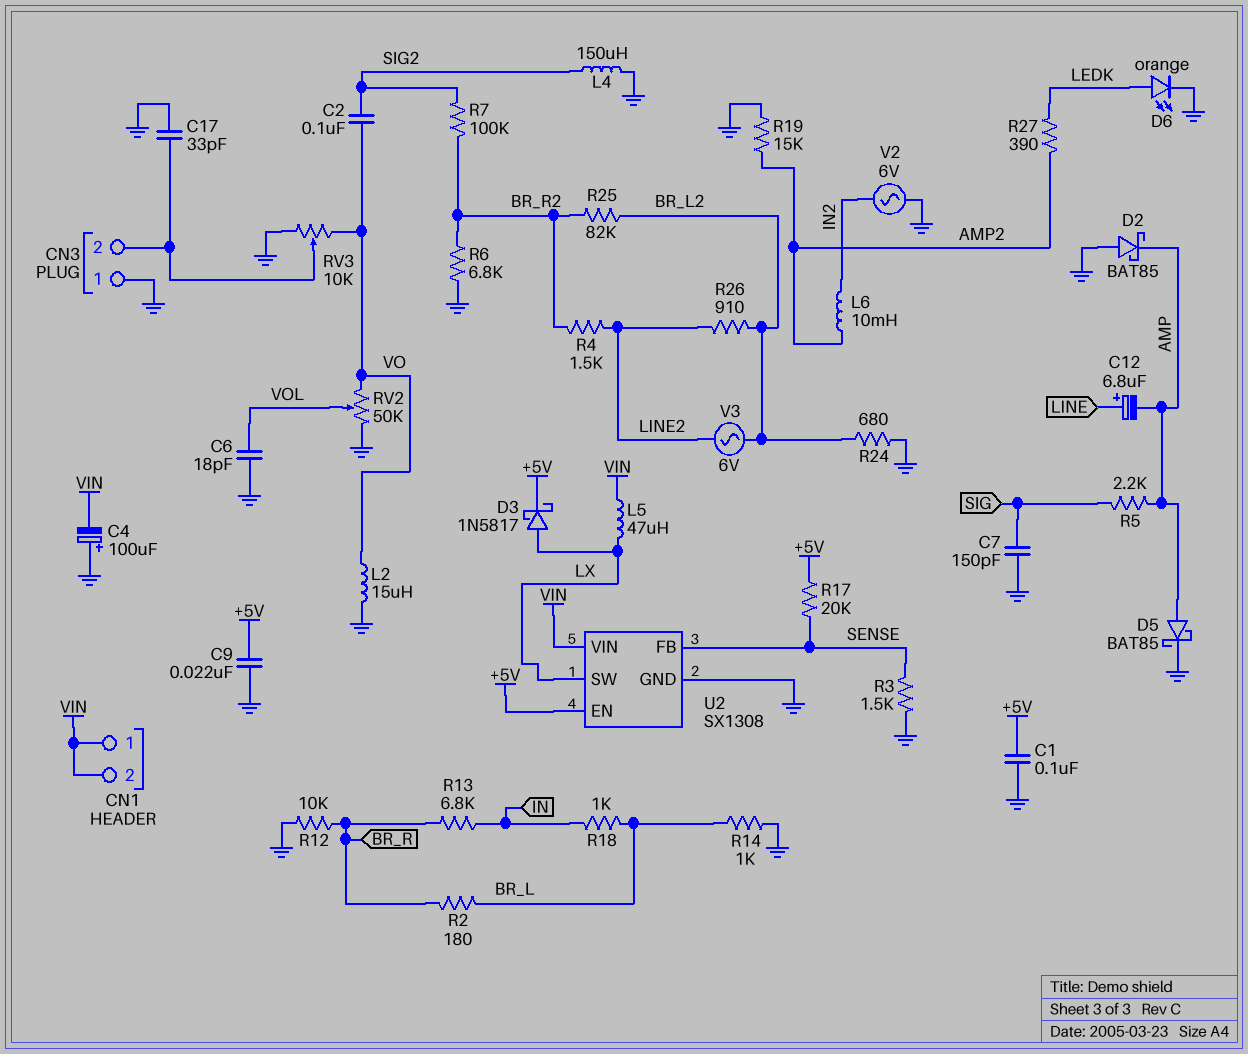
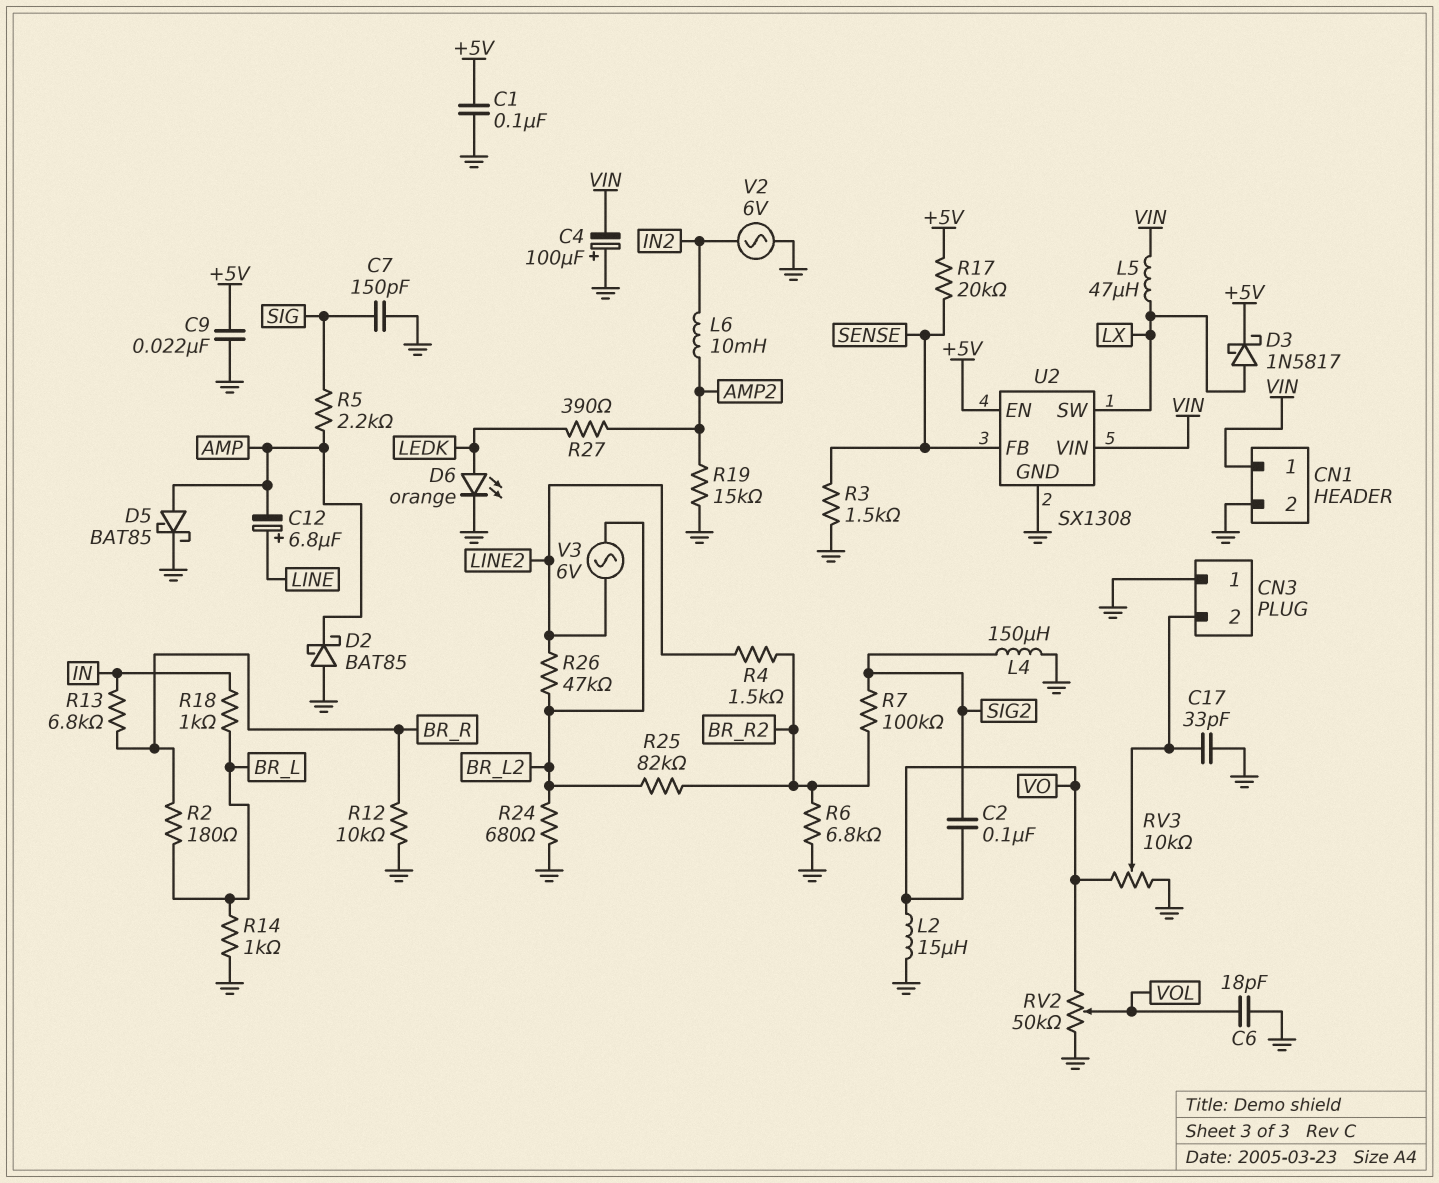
CN1 pin 2: VIN -> GND
R26: 910 (BR_L2, LINE2) -> 47k (BR_L2, LINE2)

